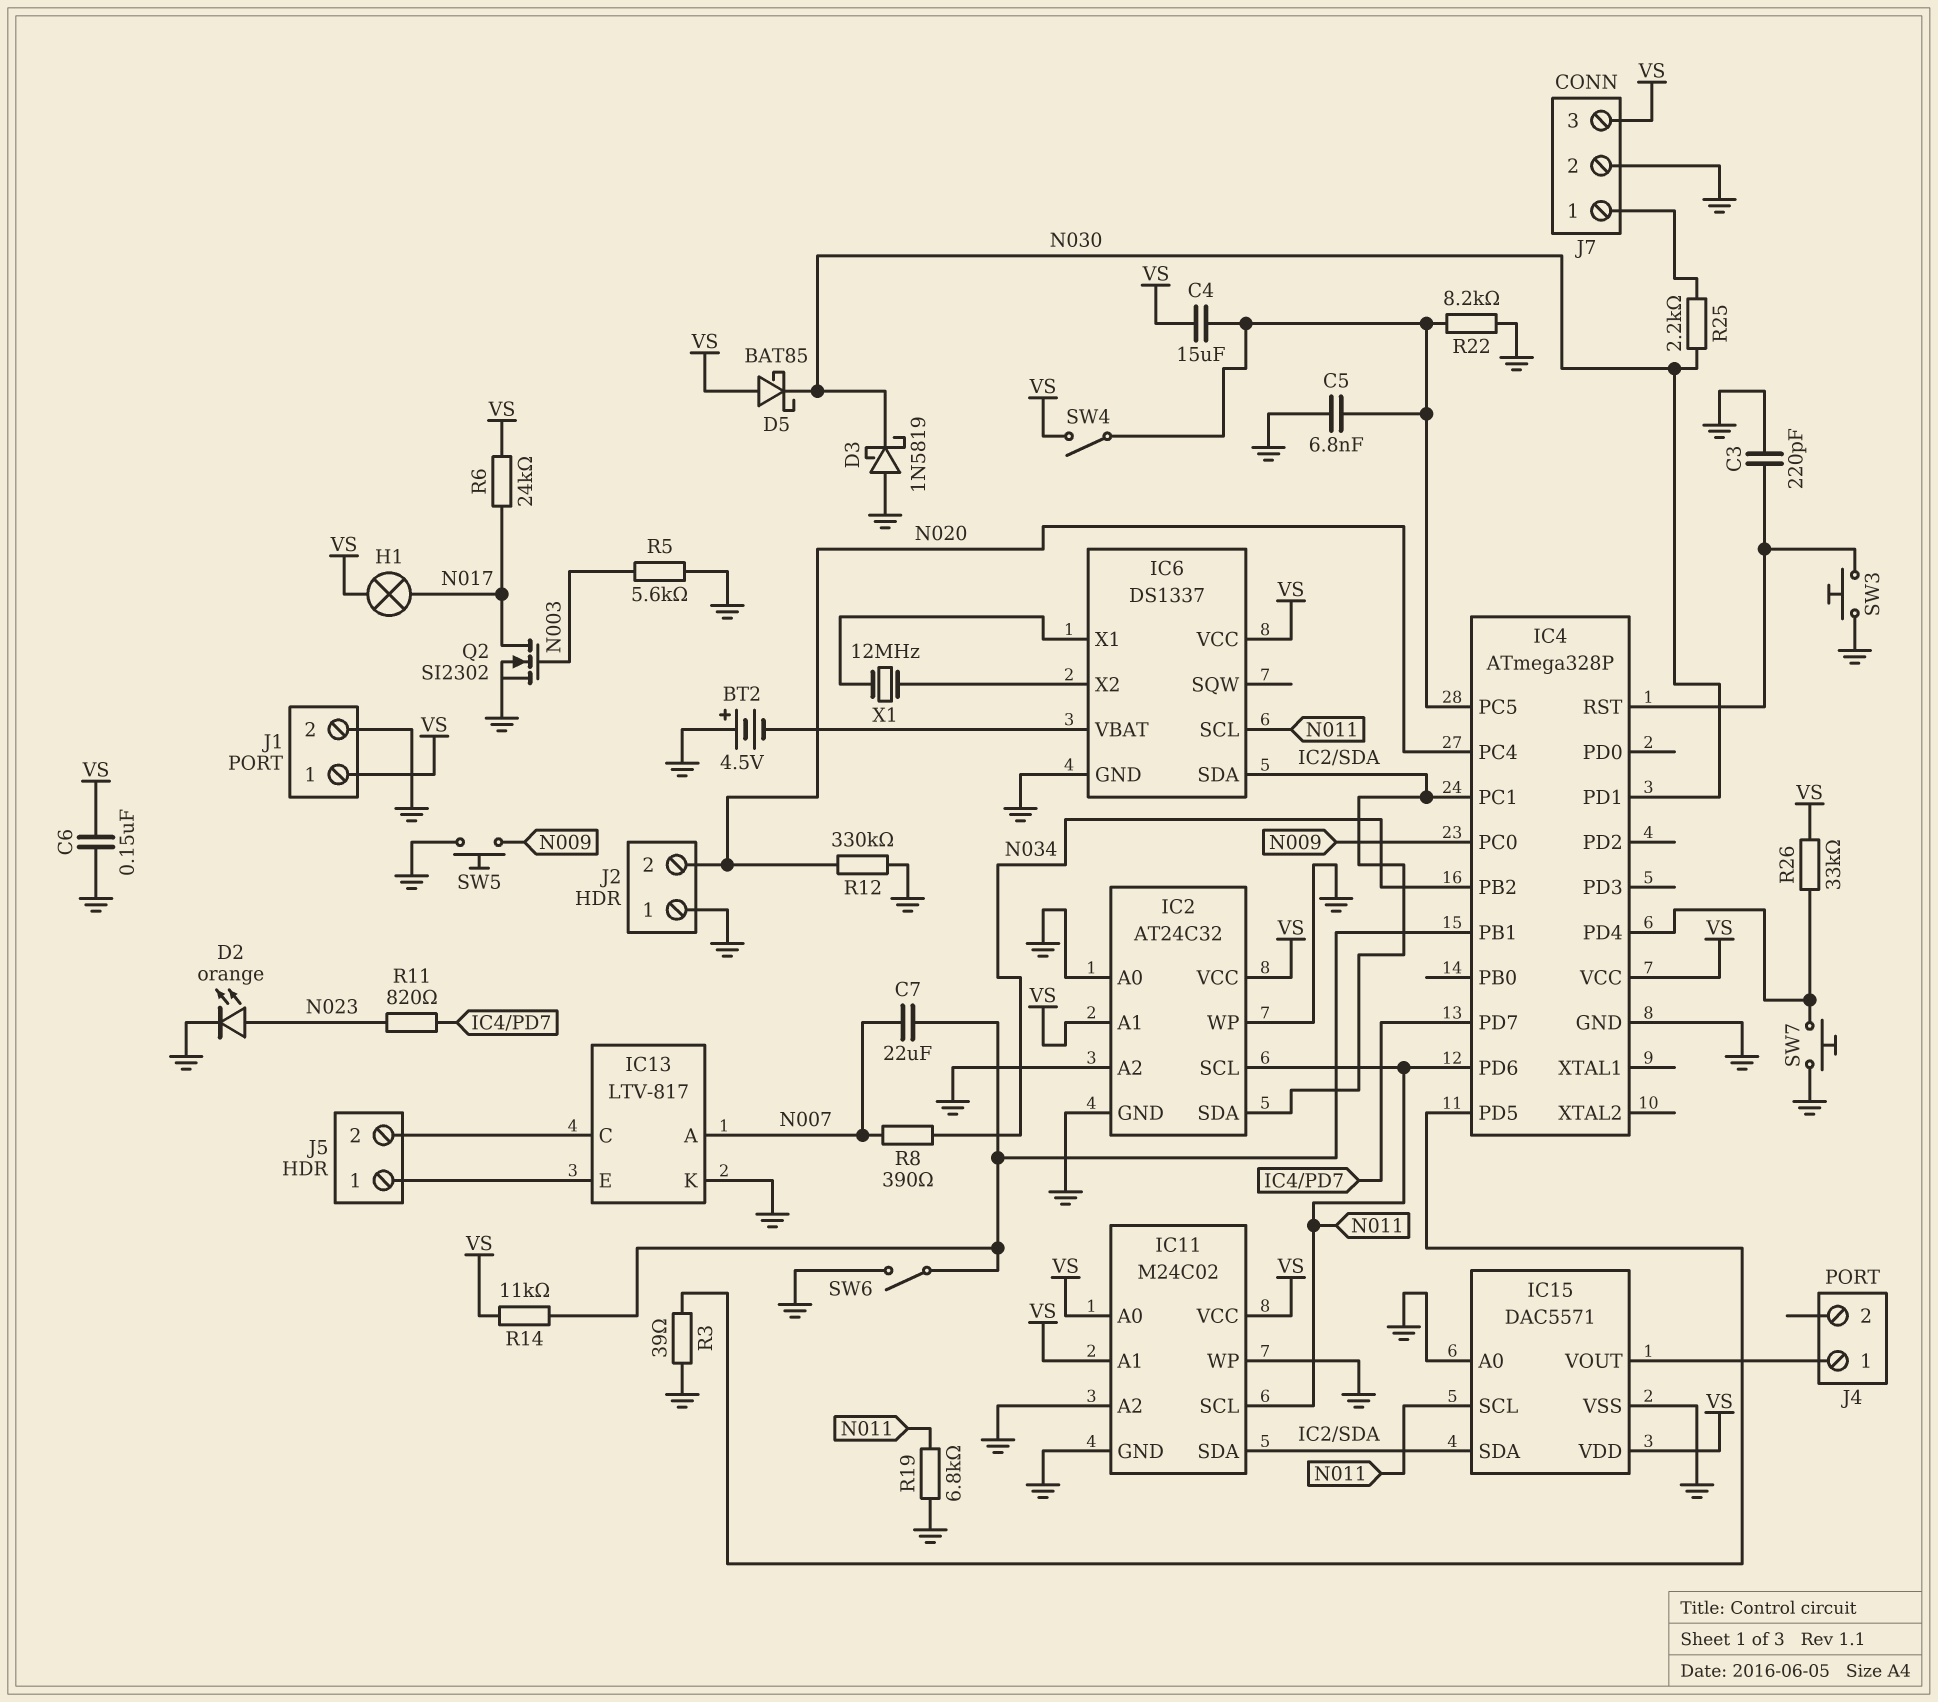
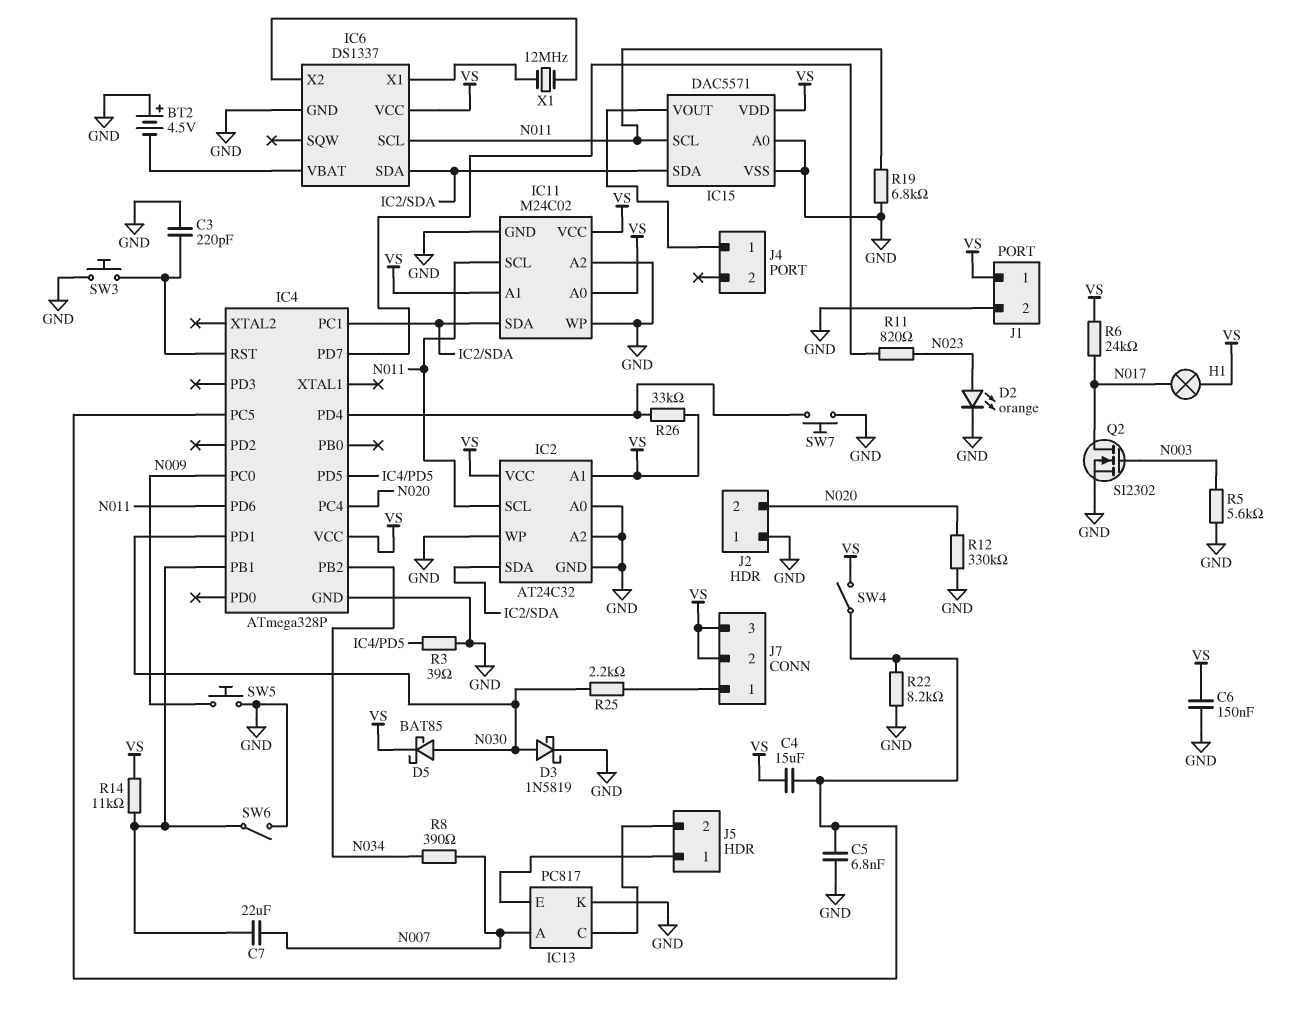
D3: schottky 1N5819 (A GND, K N030) -> schottky 1N5819 (A N030, K GND)
D5: schottky BAT85 (A VS, K N030) -> schottky BAT85 (A N030, K VS)
IC13: LTV-817 -> PC817
J7 pin 2: GND -> VS

